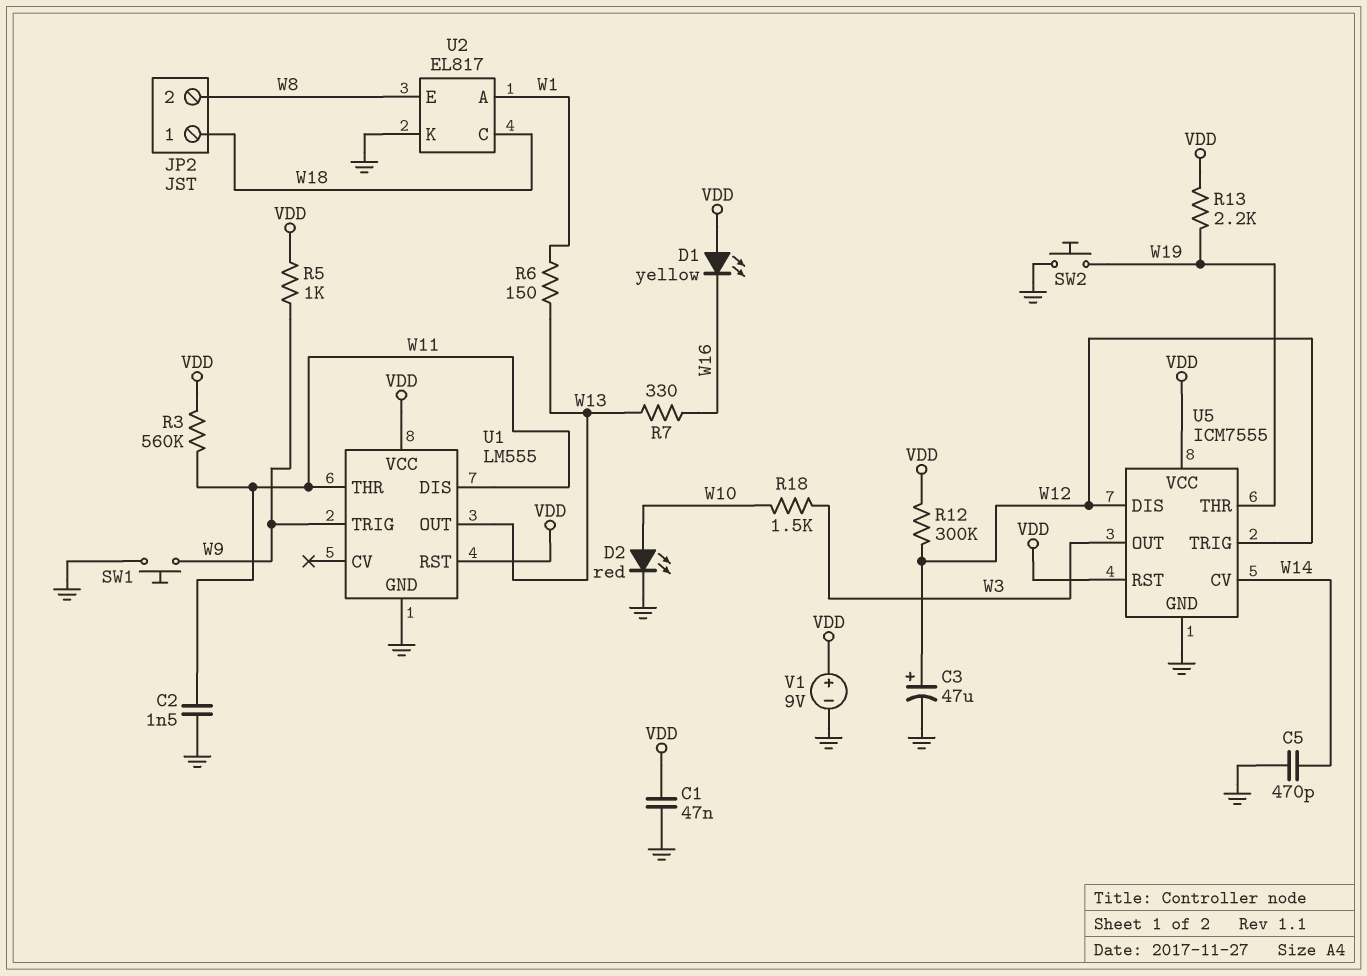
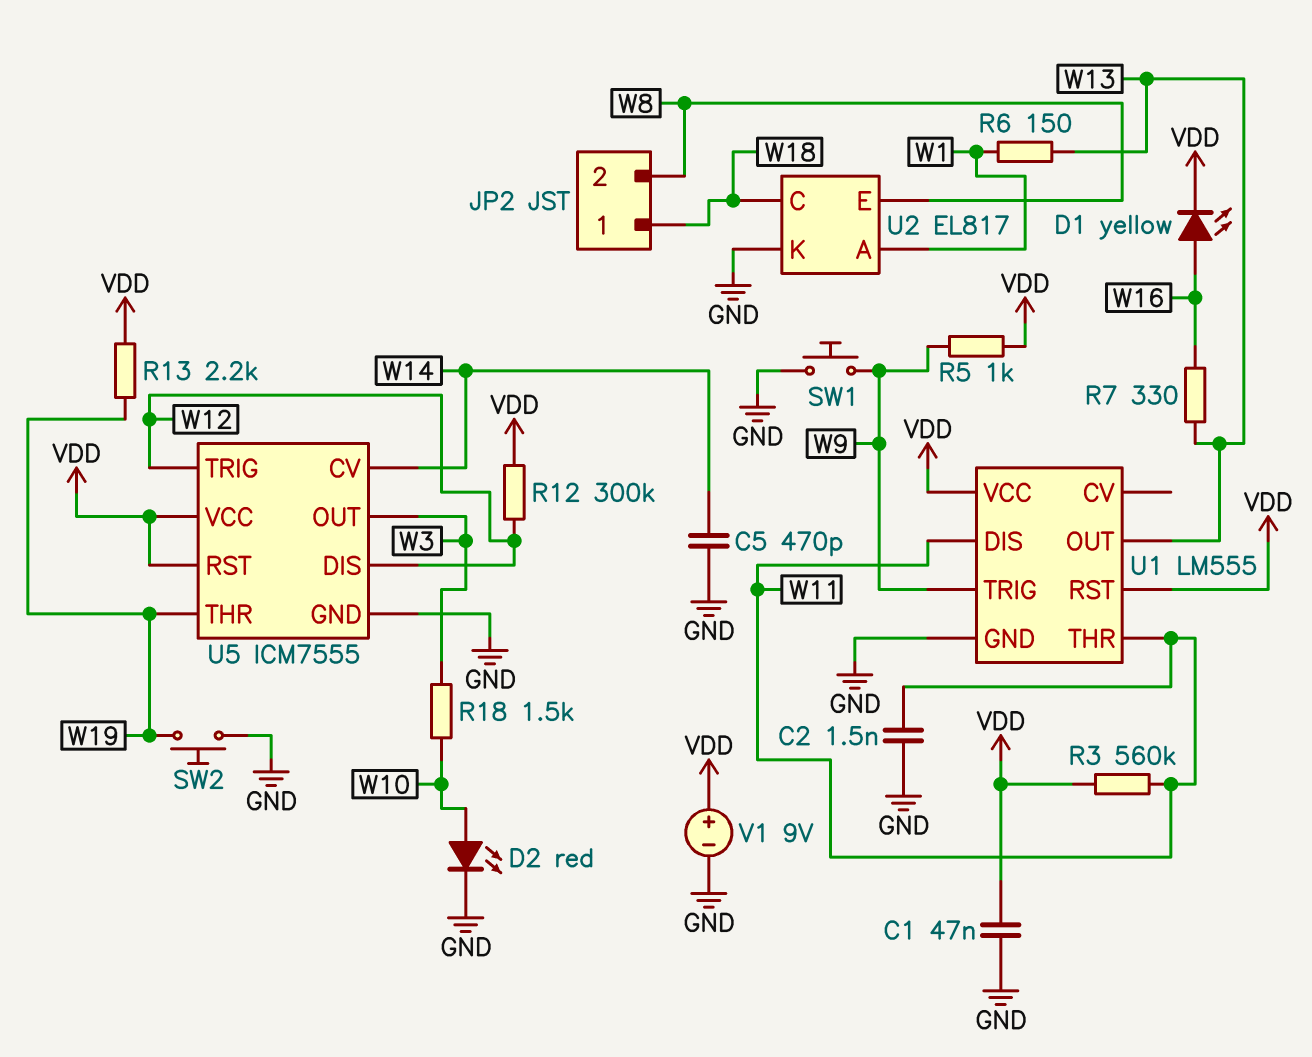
C3: 47uF (plus W12, minus GND) -> none
D1: LED yellow (A VDD, K W16) -> LED yellow (A W16, K VDD)

